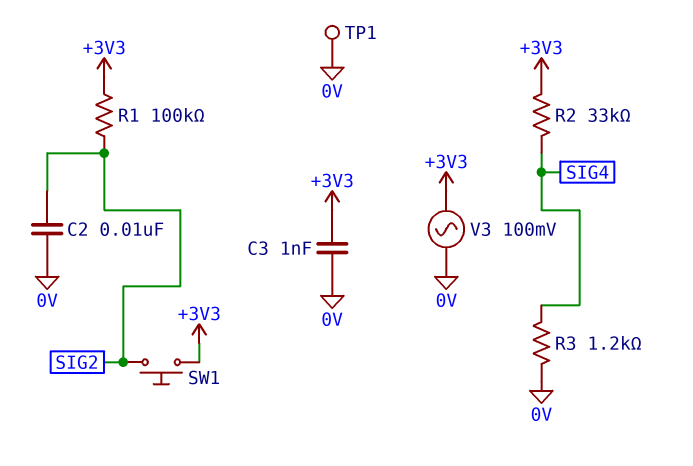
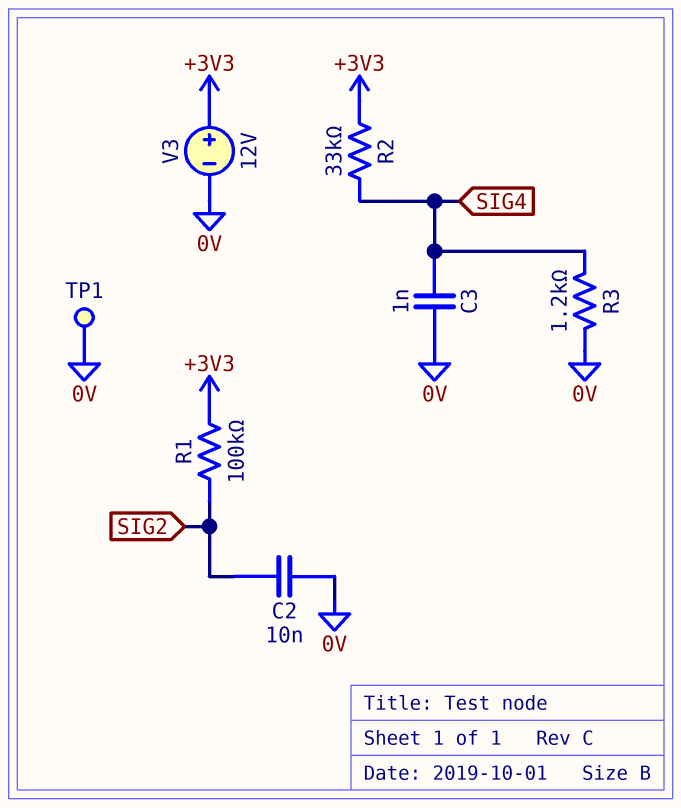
C3: 1nF (+3V3, 0V) -> 1nF (0V, SIG4)
SW1: button (+3V3, SIG2) -> none
V3: AC 100mV (+3V3, 0V) -> 12V (plus +3V3, minus 0V)

